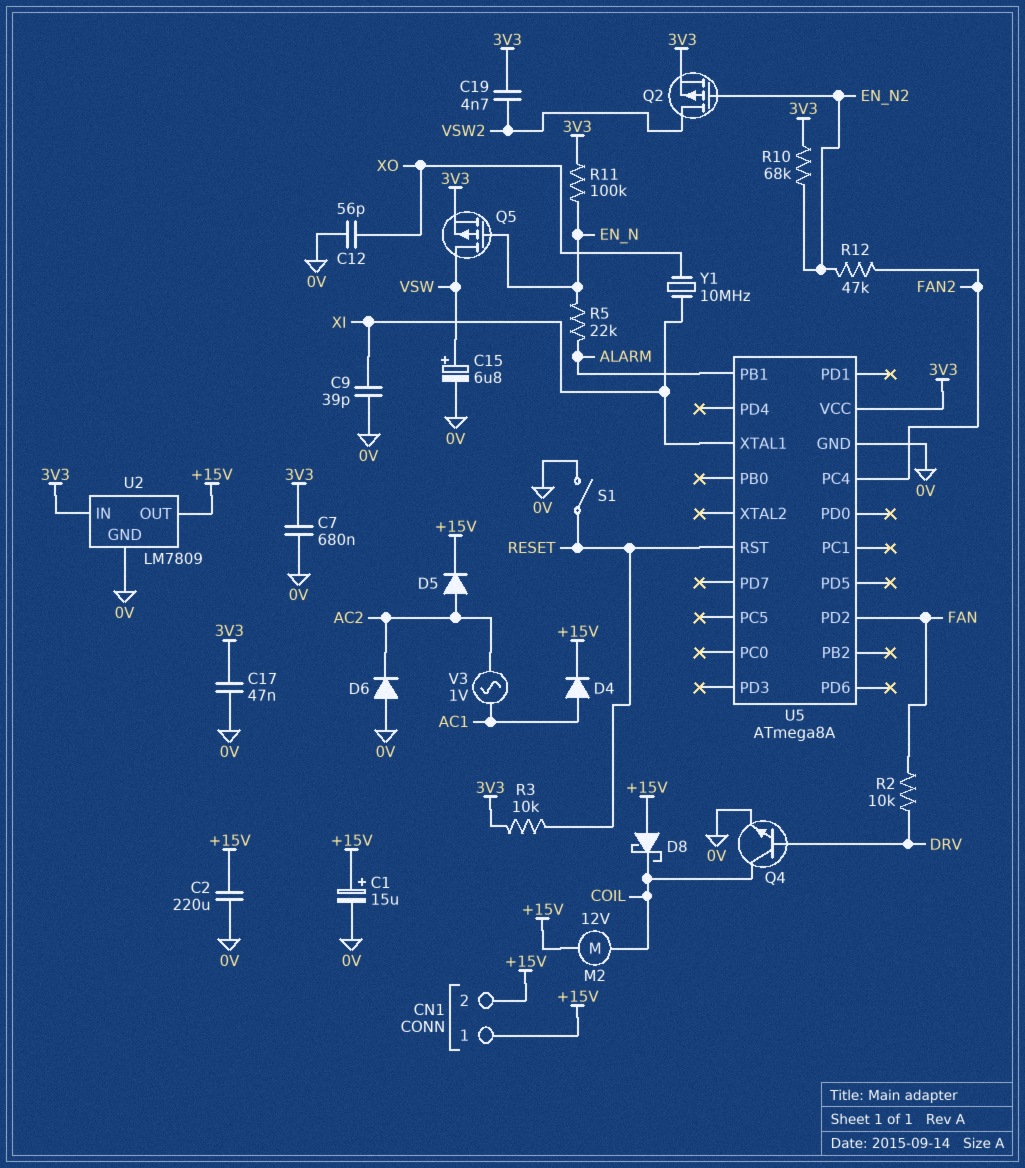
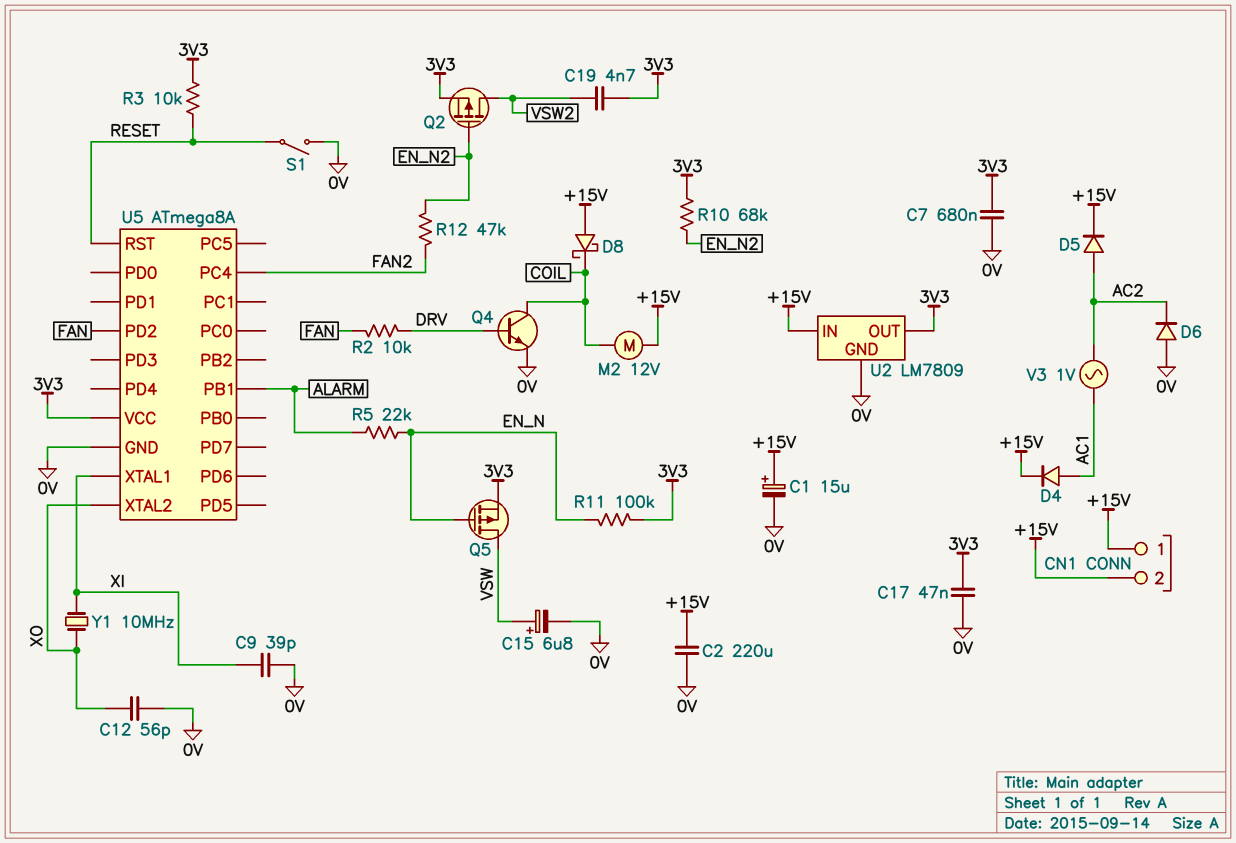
U2 pin IN: 3V3 -> +15V
U2 pin OUT: +15V -> 3V3
U5 pin XTAL2: none -> XO

